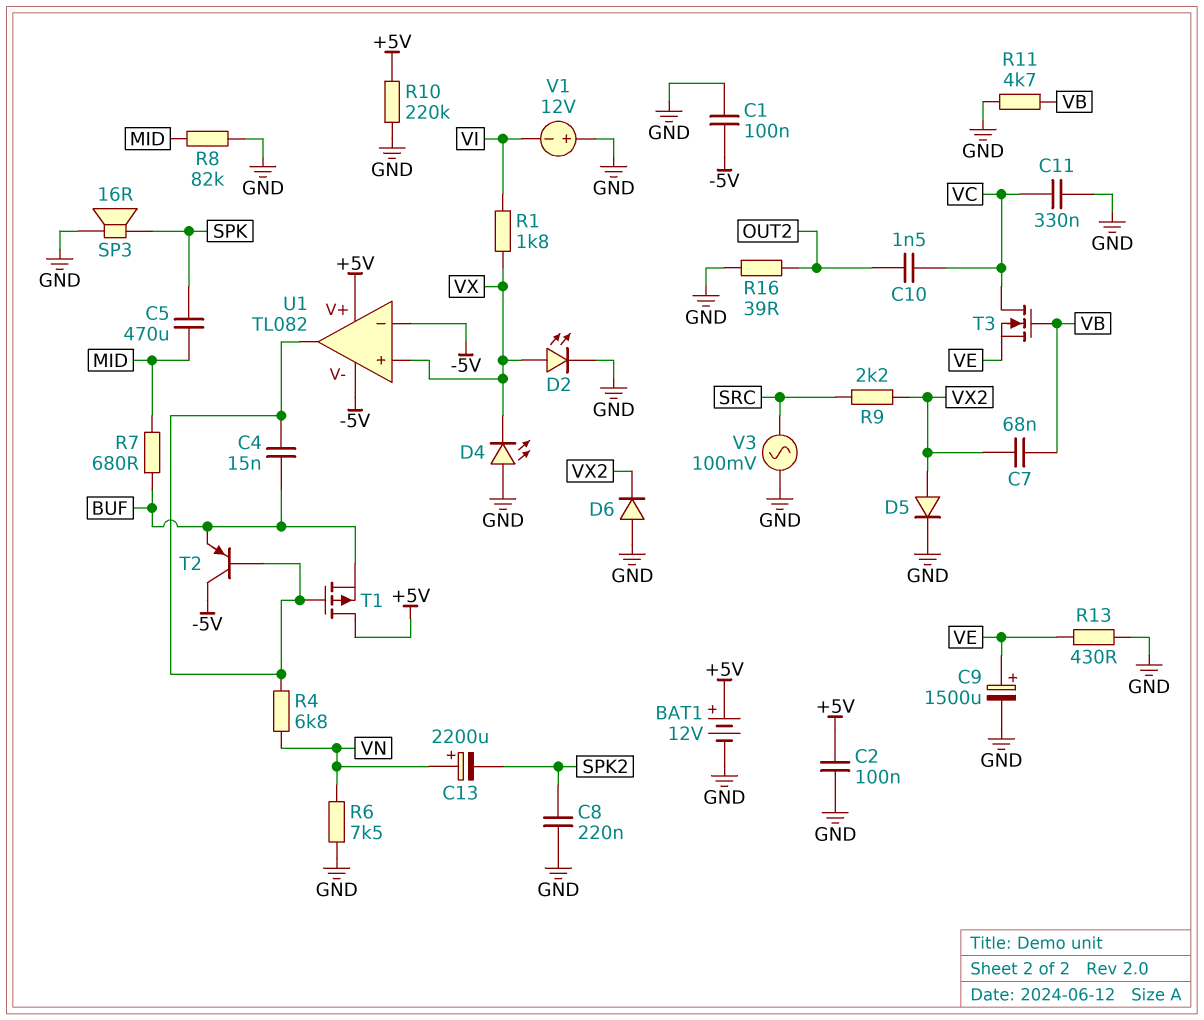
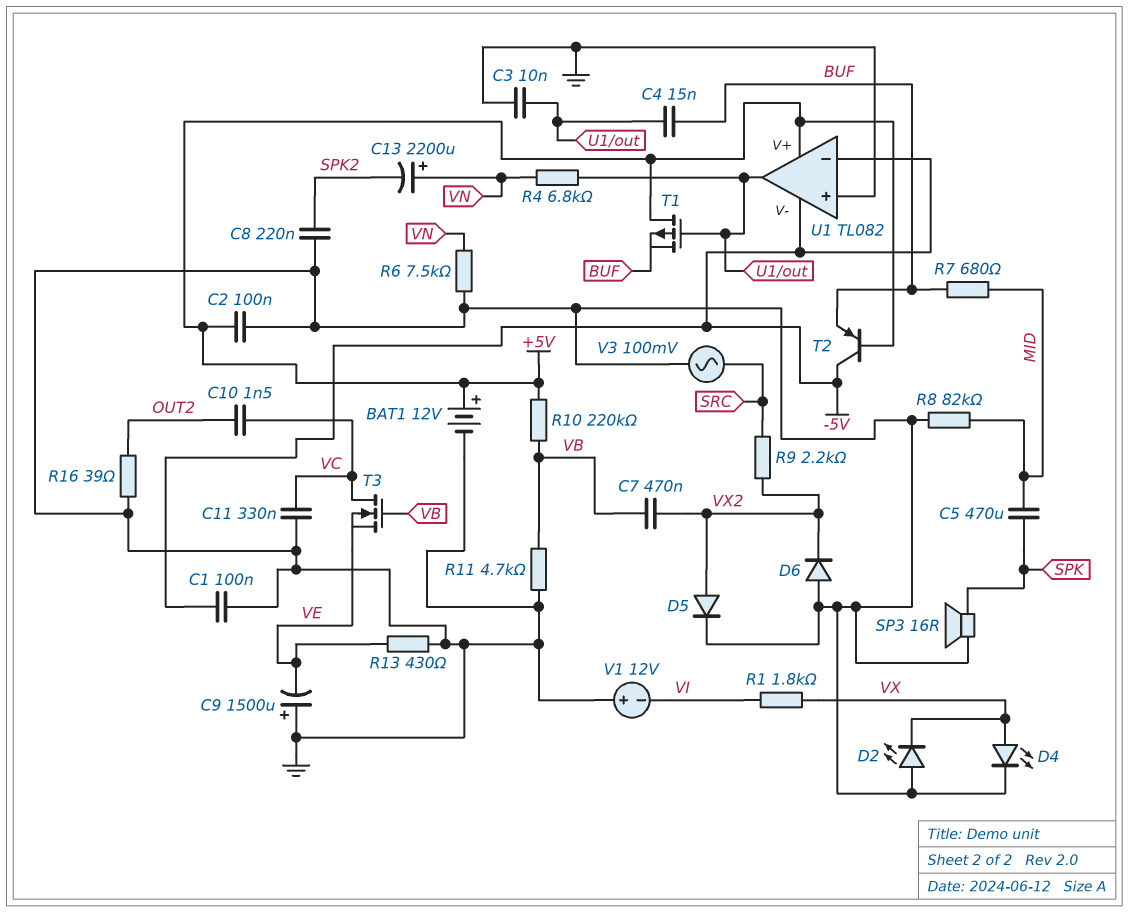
C3: none -> 10nF (GND, U1/out)
C7: 68nF (VB, VX2) -> 470nF (VB, VX2)
C9: 1500uF (plus VE, minus GND) -> 1500uF (plus GND, minus VE)
D2: LED (A VX, K GND) -> LED (A GND, K VX)
D4: LED (A GND, K VX) -> LED (A VX, K GND)
R10: 220k (+5V, GND) -> 220k (+5V, VB)
T2: PNP (B U1/out, C -5V, E BUF) -> PNP (B +5V, C -5V, E BUF)
U1 pin in+: VX -> GND

